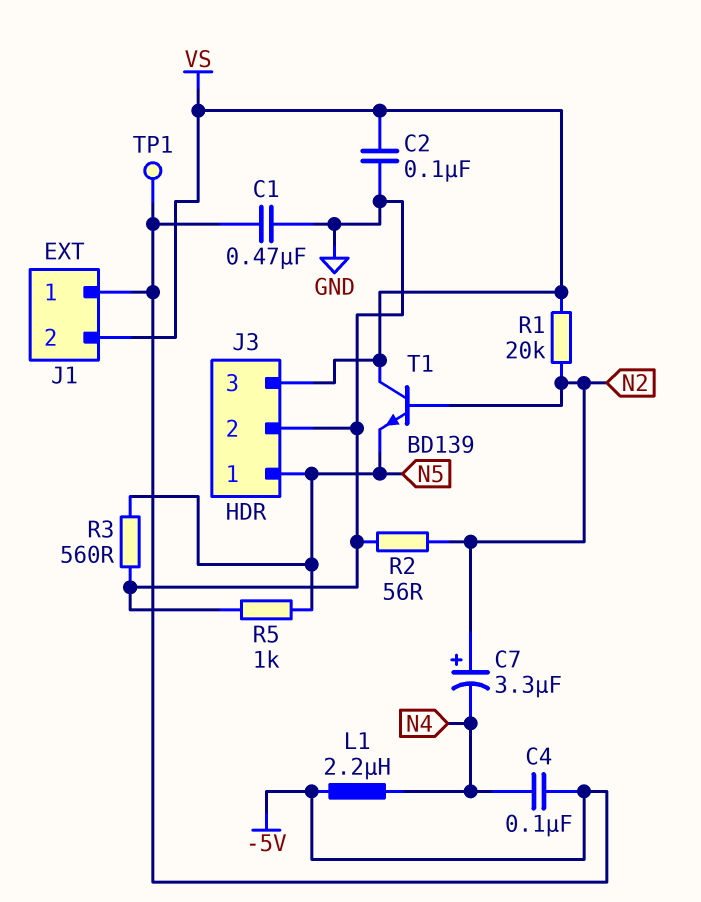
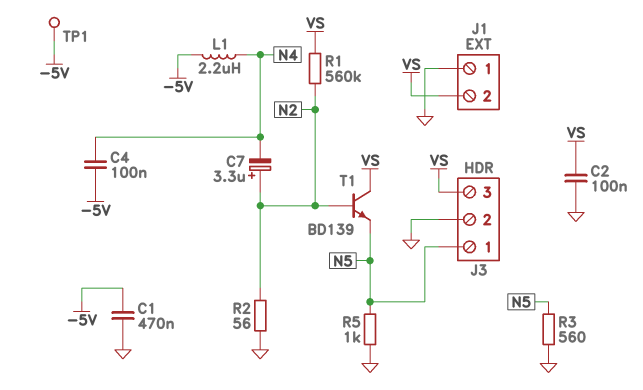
J1 pin 1: -5V -> GND
R1: 20k (N2, VS) -> 560k (N2, VS)

